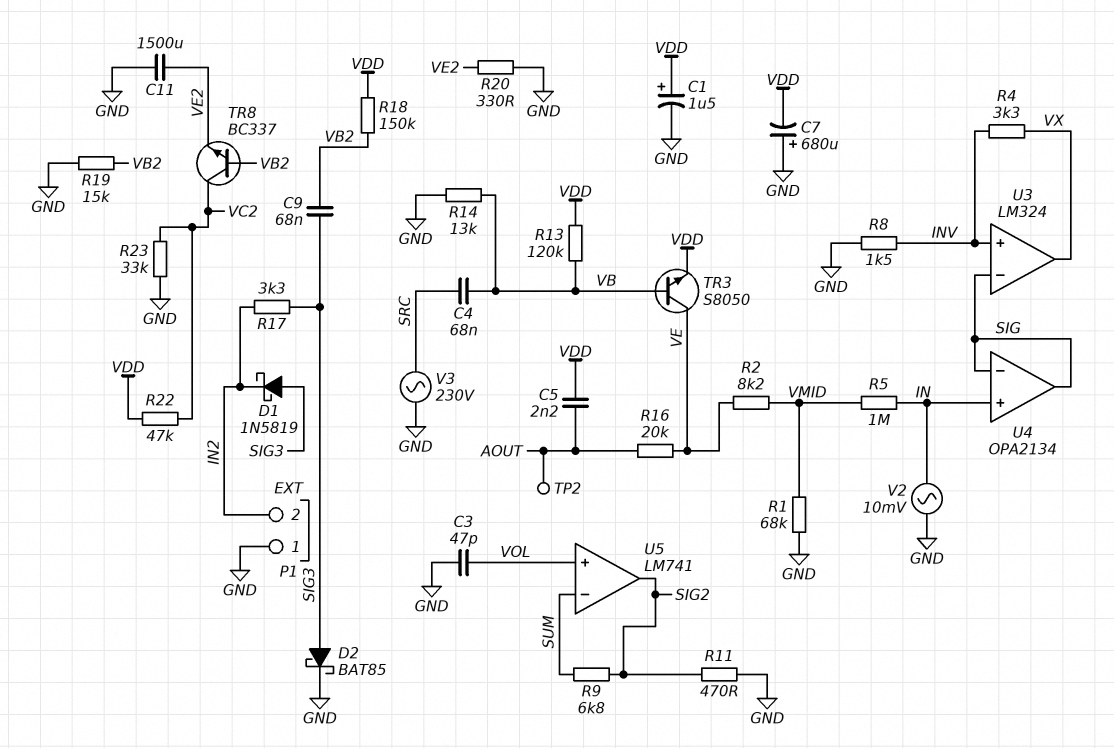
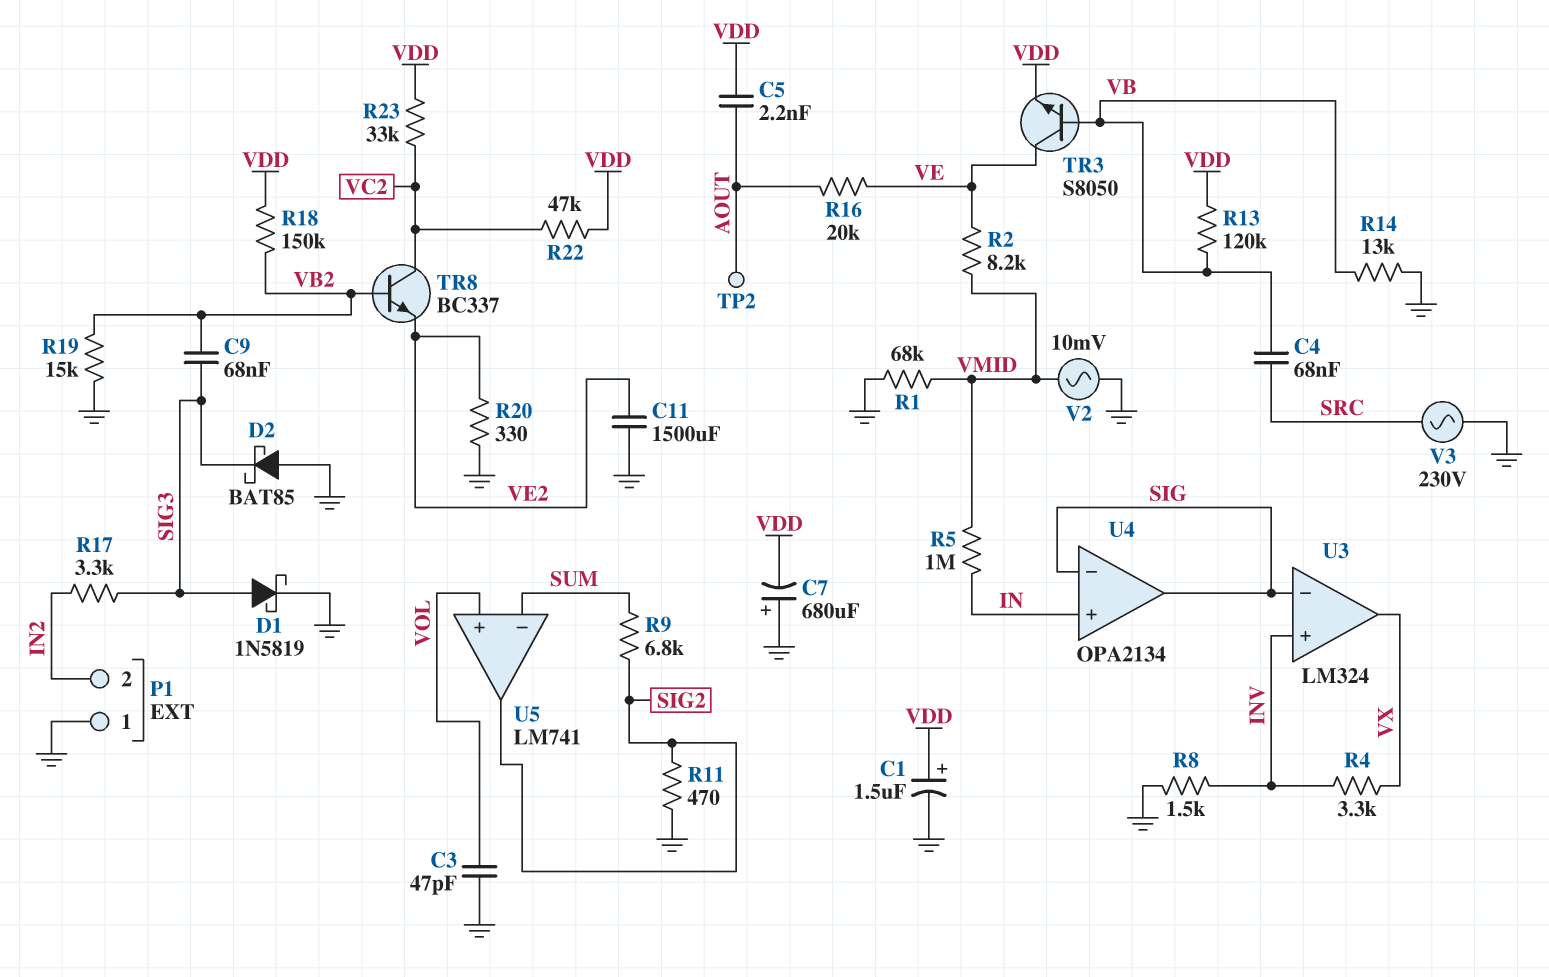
D1: schottky 1N5819 (A SIG3, K IN2) -> schottky 1N5819 (A SIG3, K GND)
D2: schottky BAT85 (A SIG3, K GND) -> schottky BAT85 (A GND, K SIG3)
R23: 33k (GND, VC2) -> 33k (VC2, VDD)
V2: AC 10mV (GND, IN) -> AC 10mV (GND, VMID)

